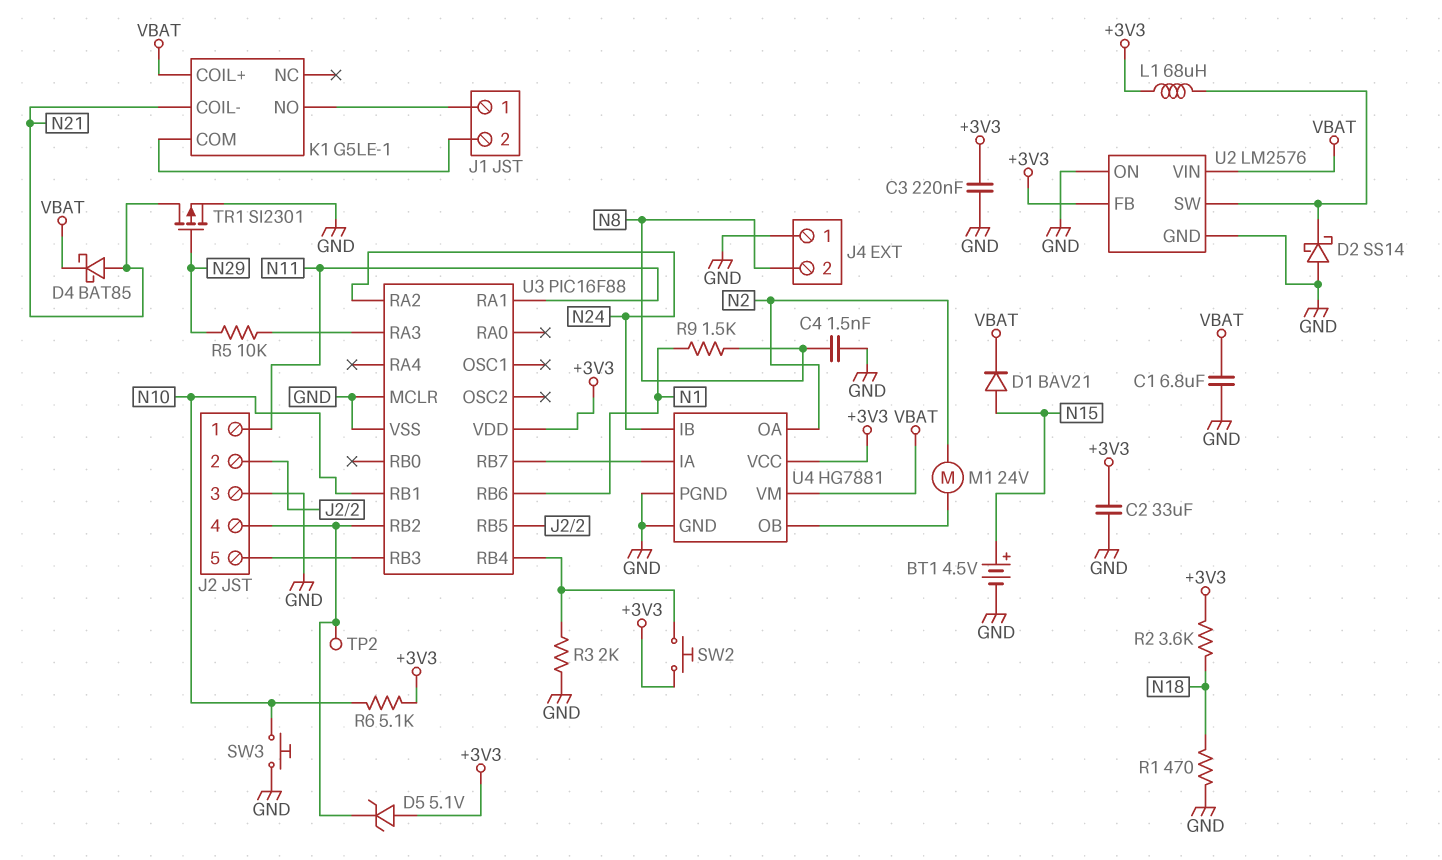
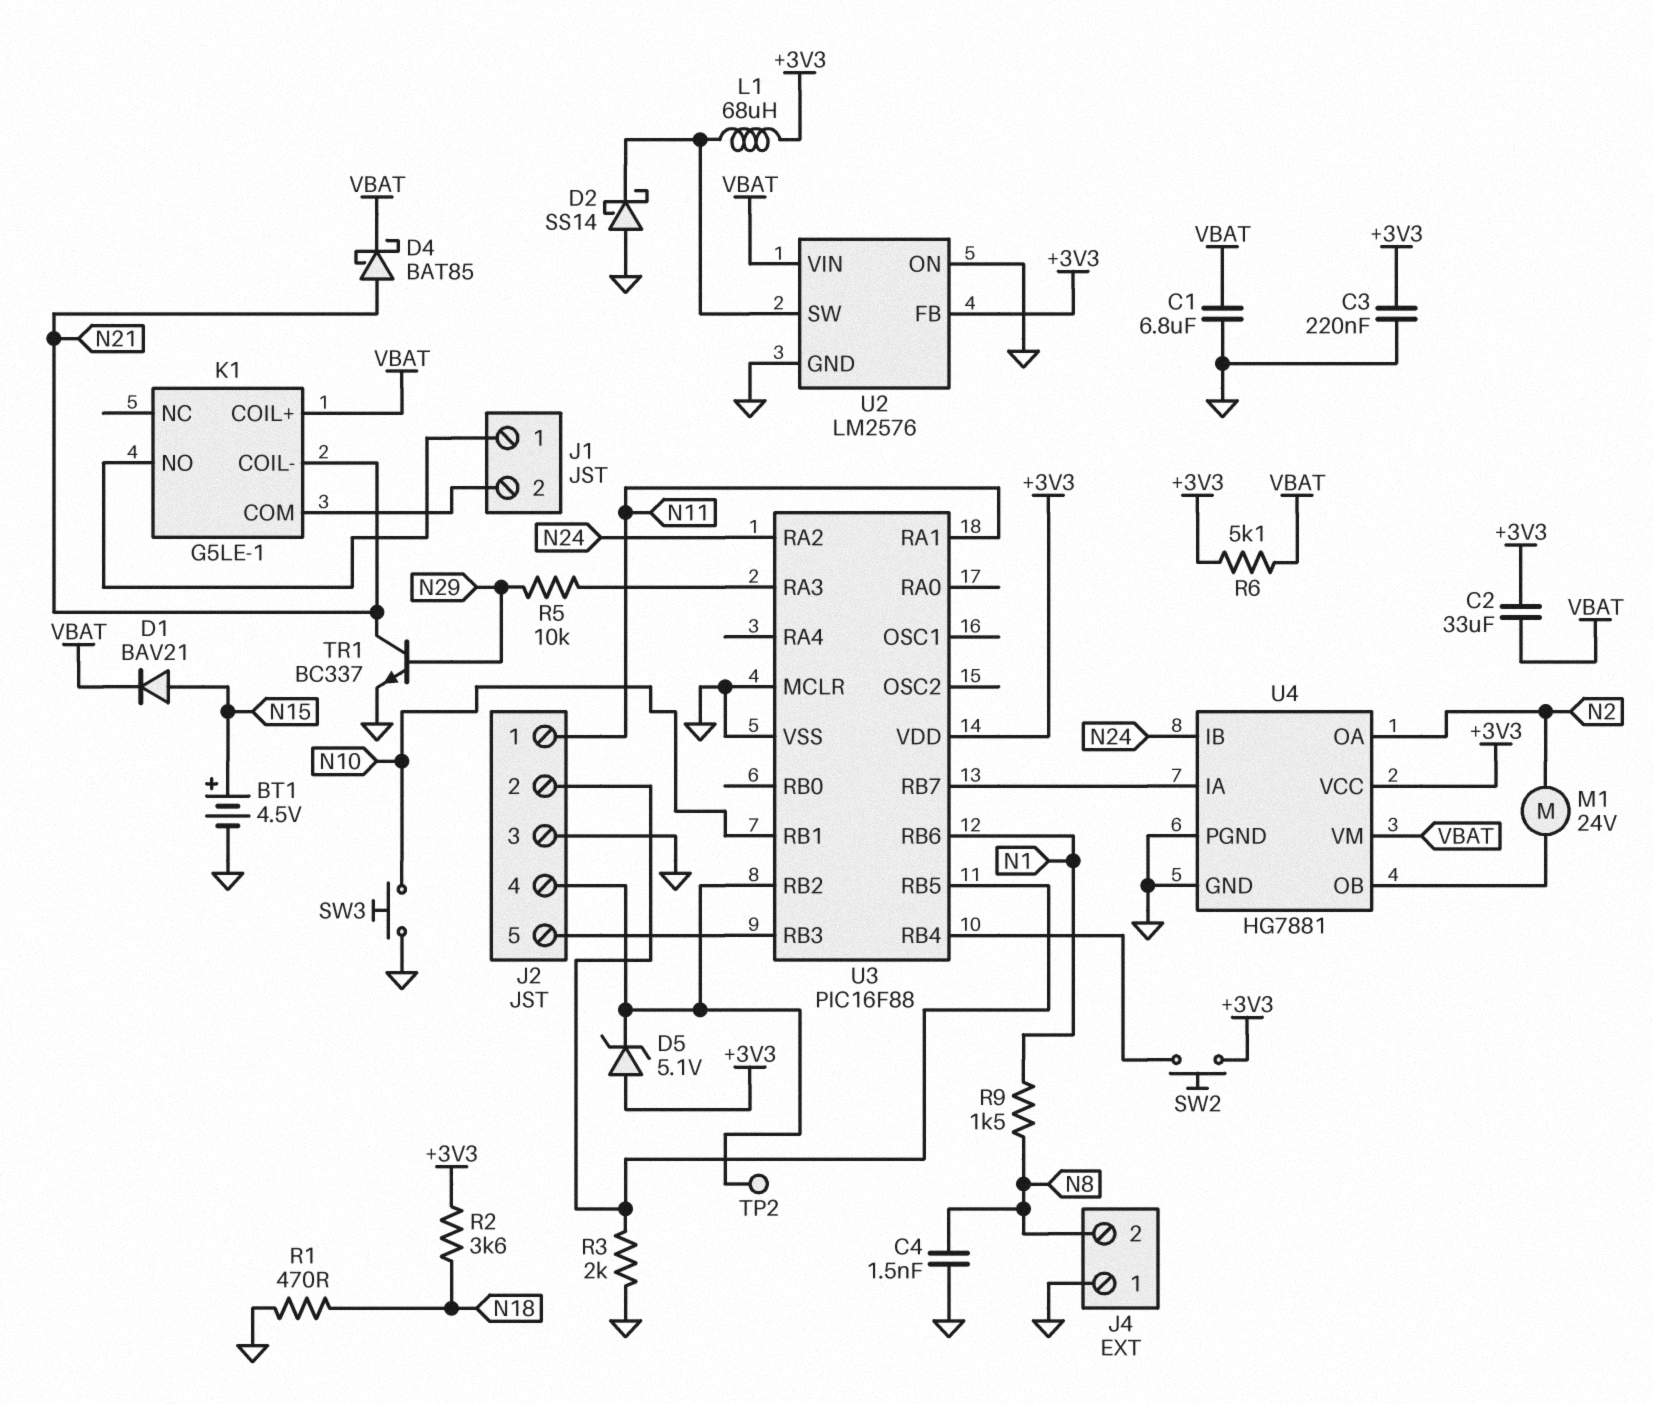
C2: 33uF (+3V3, GND) -> 33uF (+3V3, VBAT)
R3: 2k (GND, U3/RB4) -> 2k (GND, J2/2)
R6: 5.1k (+3V3, N10) -> 5.1k (+3V3, VBAT)
TR1: PMOS SI2301 (G N29, D N21, S GND) -> NPN BC337 (B N29, C N21, E GND)

